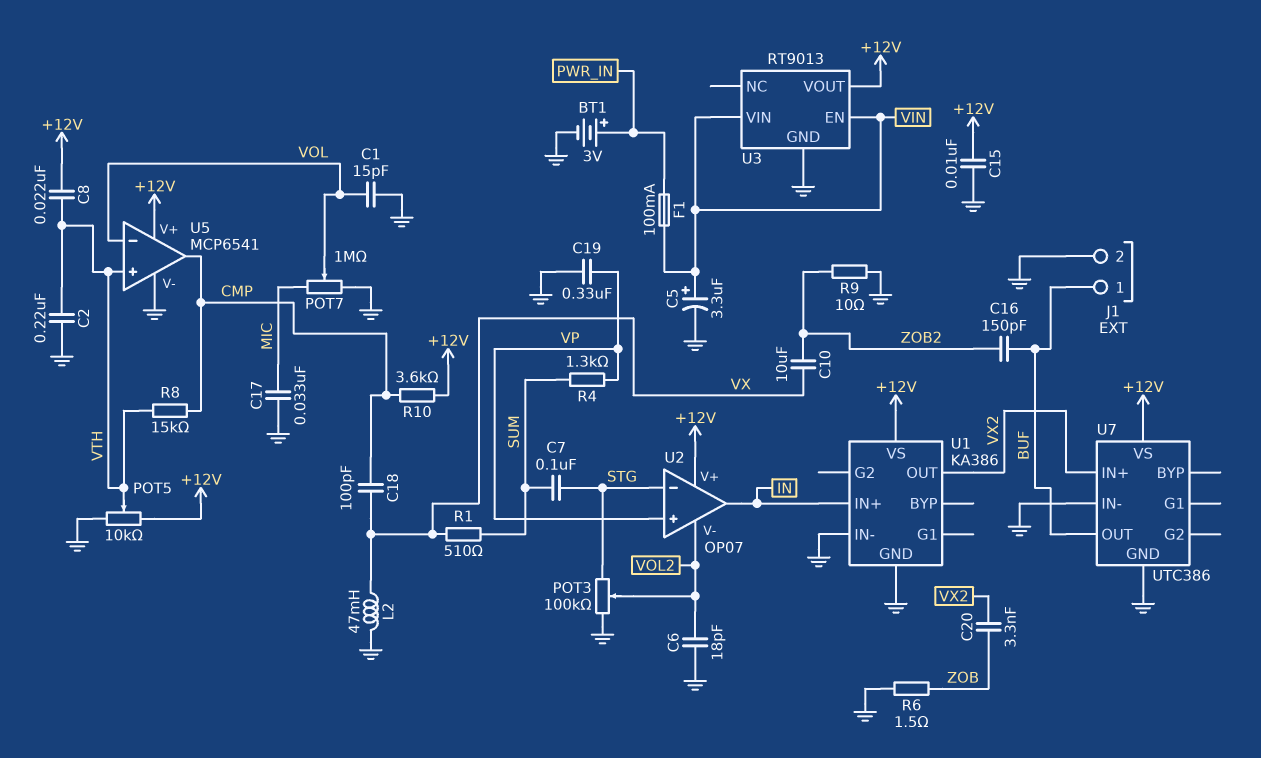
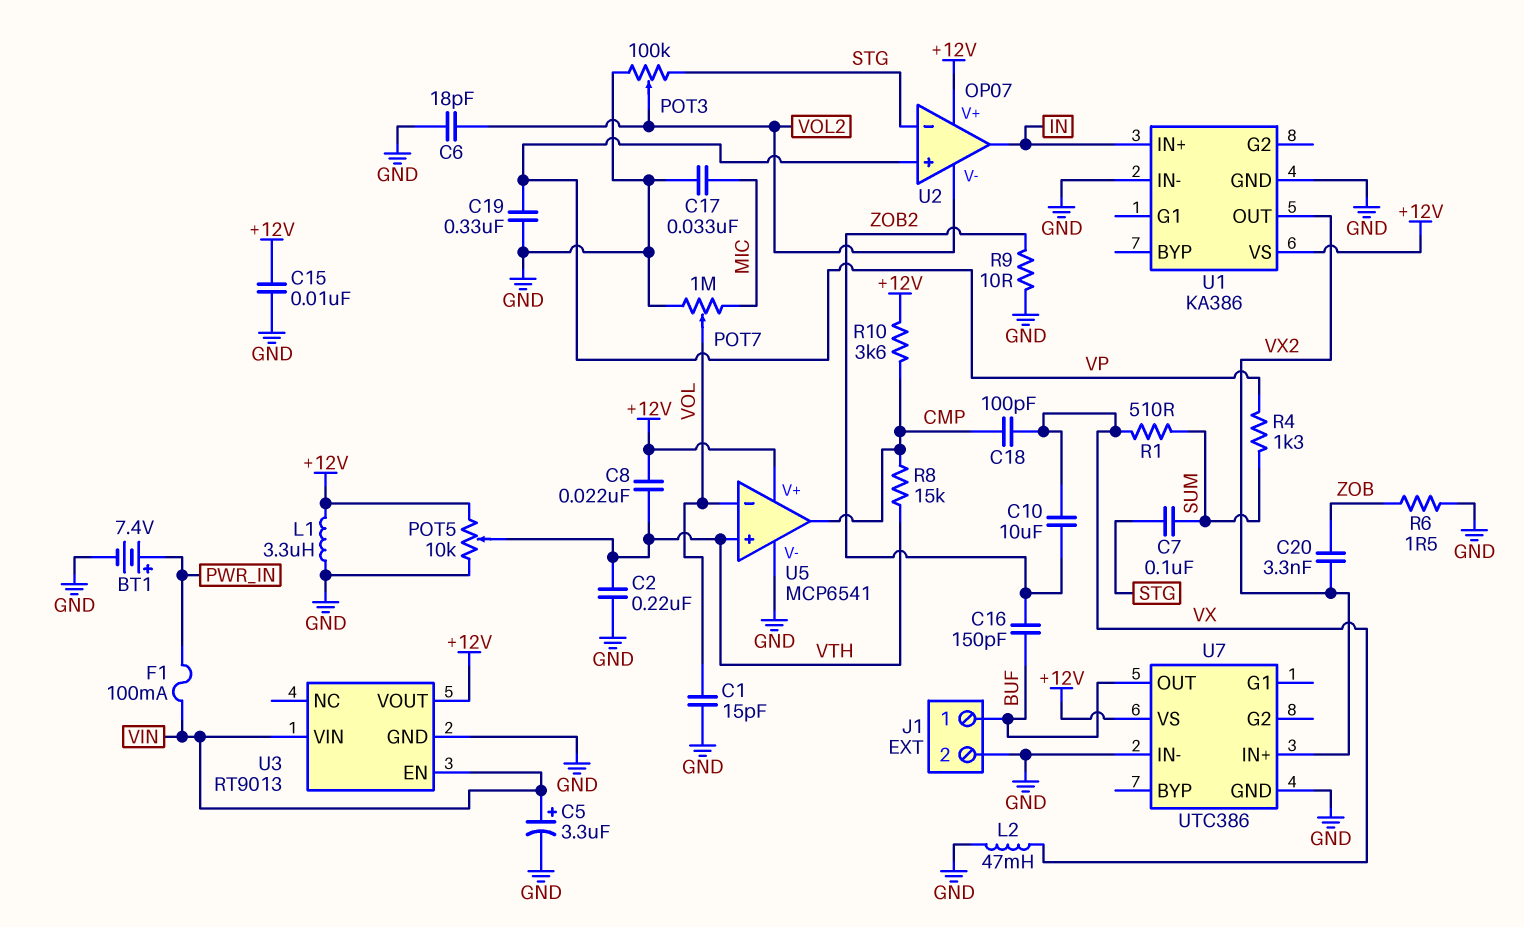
BT1: 3V (plus PWR_IN, minus GND) -> 7.4V (plus PWR_IN, minus GND)
L1: none -> 3.3uH (+12V, GND)

